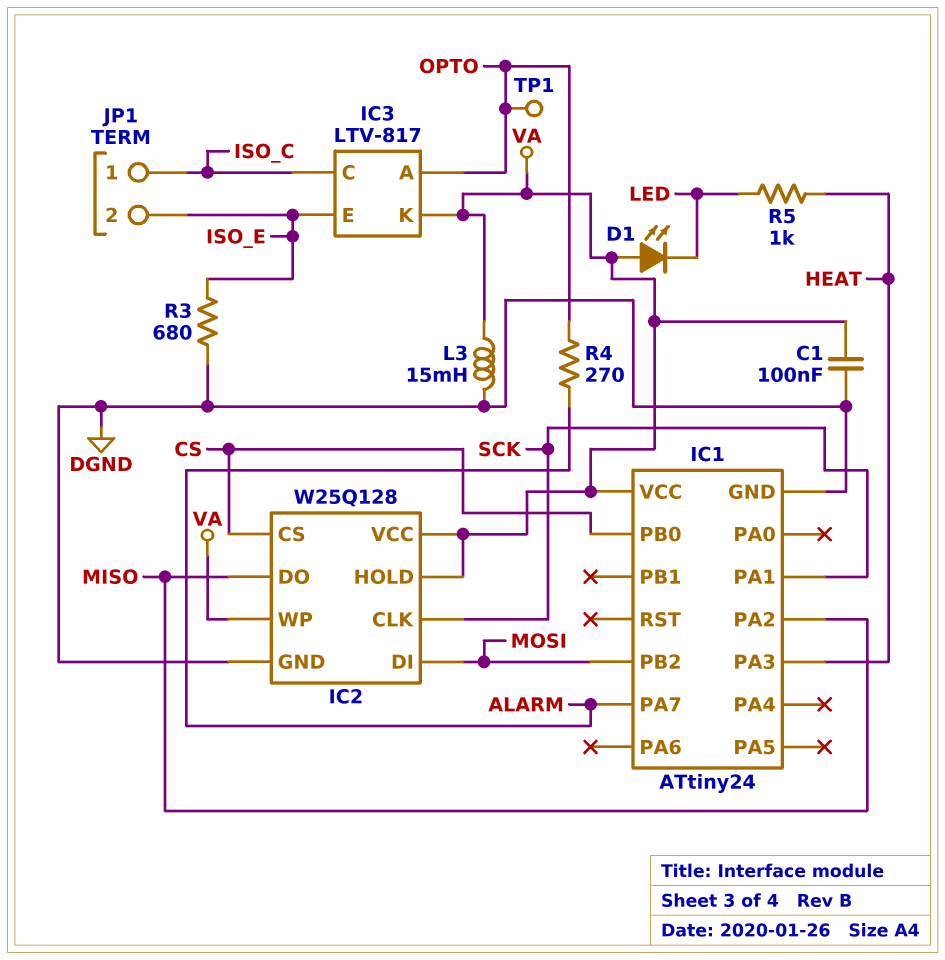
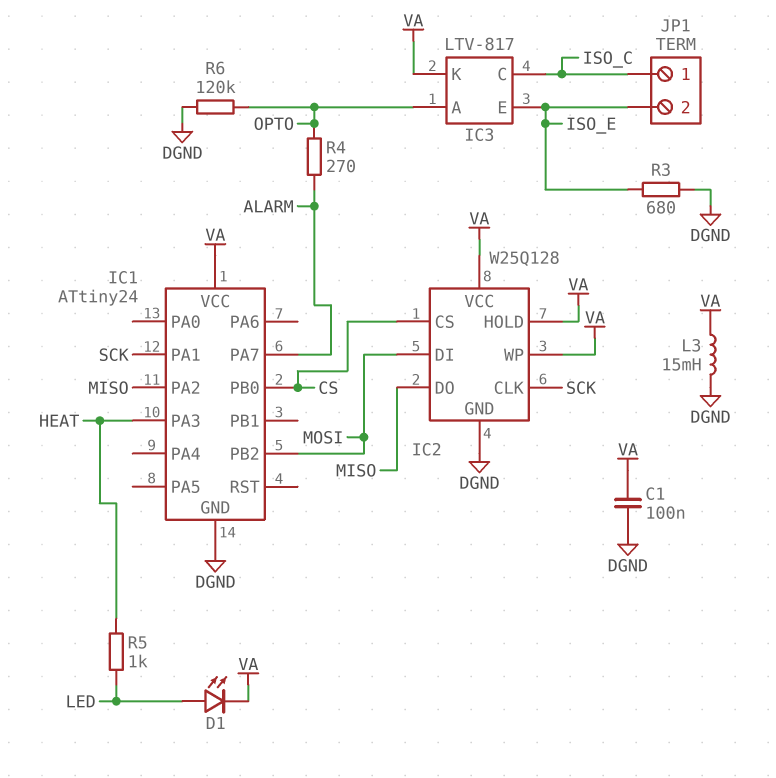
D1: LED (A VA, K LED) -> LED (A LED, K VA)
R6: none -> 120k (DGND, OPTO)
TP1: test point (OPTO) -> none

